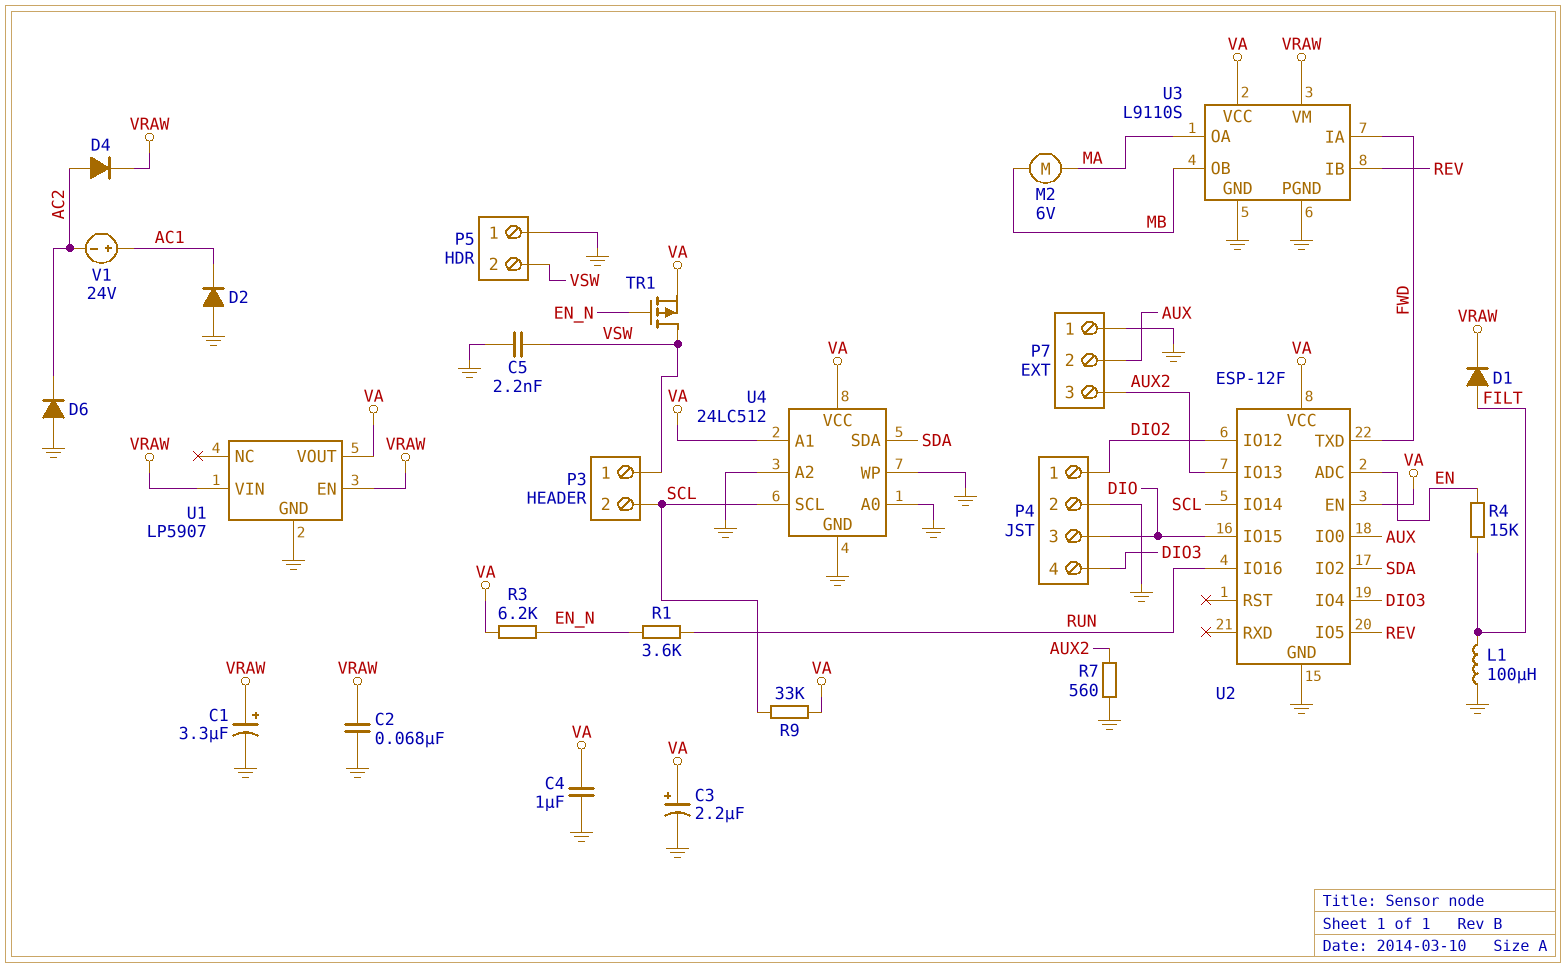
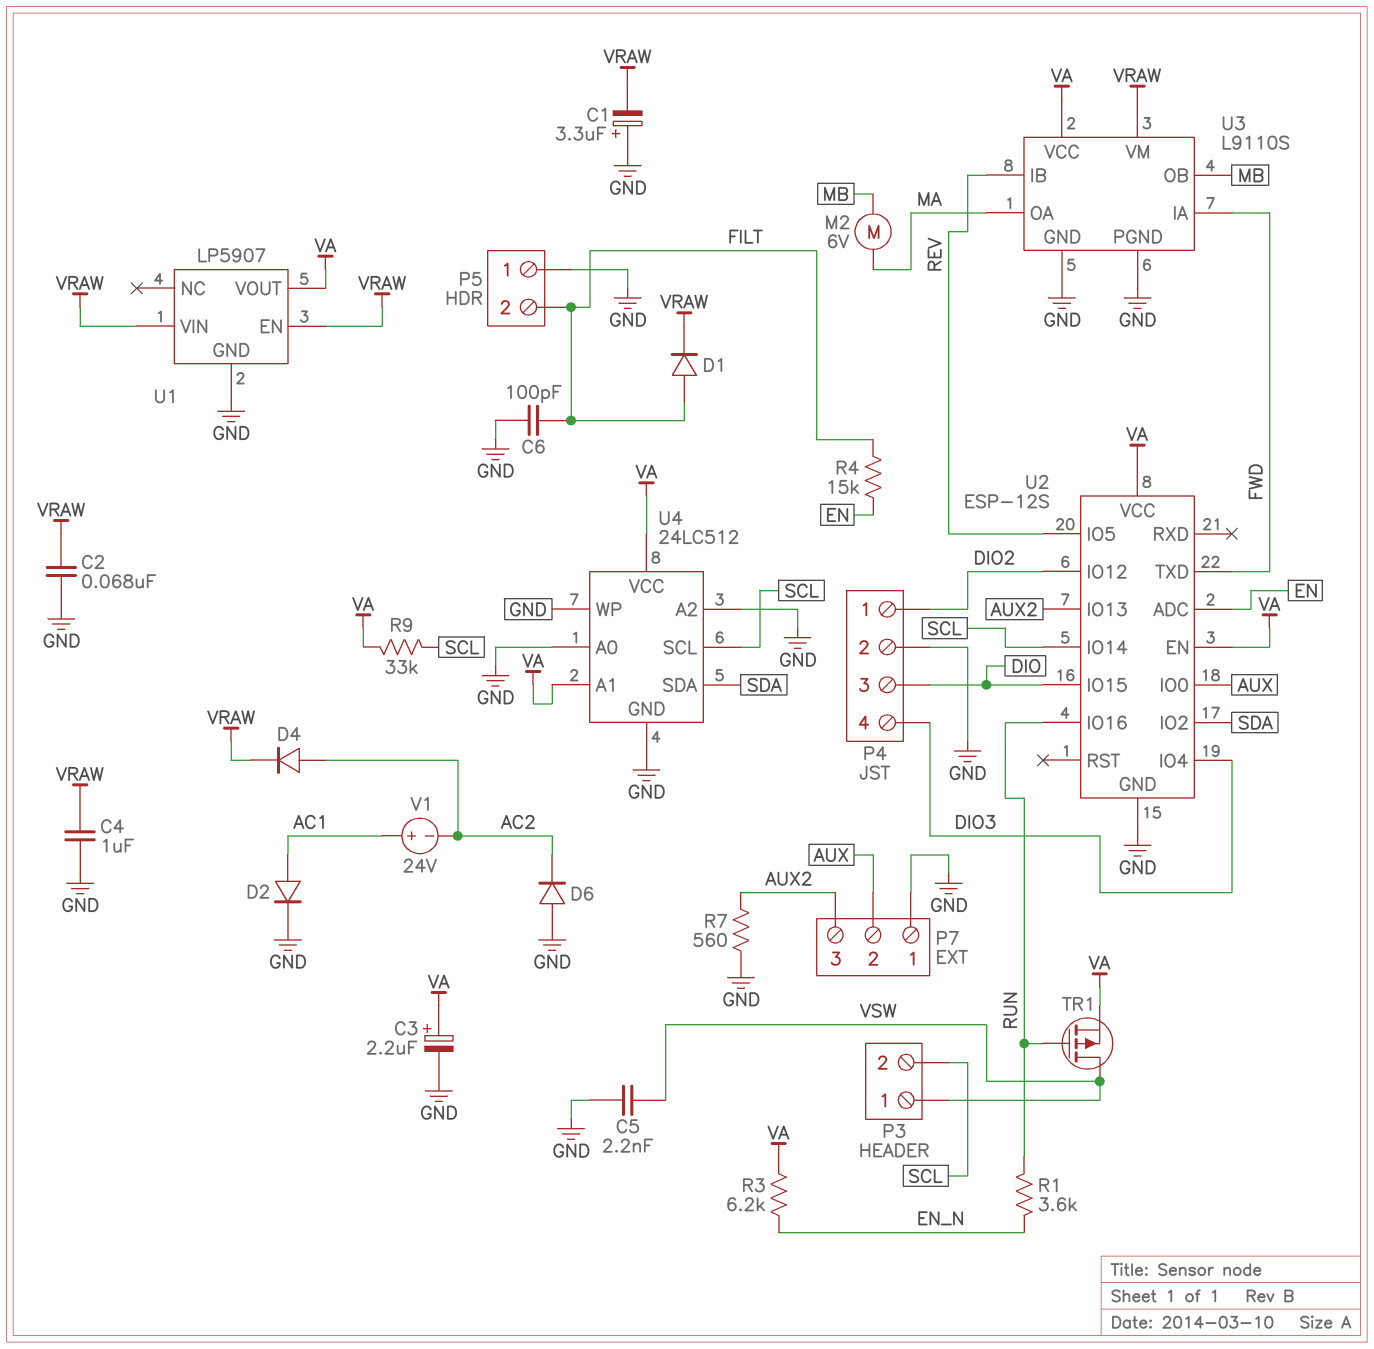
C1: 3.3uF (plus VRAW, minus GND) -> 3.3uF (plus GND, minus VRAW)
C4: 1uF (GND, VA) -> 1uF (GND, VRAW)
C6: none -> 100pF (FILT, GND)
D2: diode (A GND, K AC1) -> diode (A AC1, K GND)
L1: 100uH (FILT, GND) -> none
P5 pin 2: VSW -> FILT
TR1: PMOS (G EN_N, D VSW, S VA) -> PMOS (G RUN, D VSW, S VA)
U2: ESP-12F -> ESP-12S

